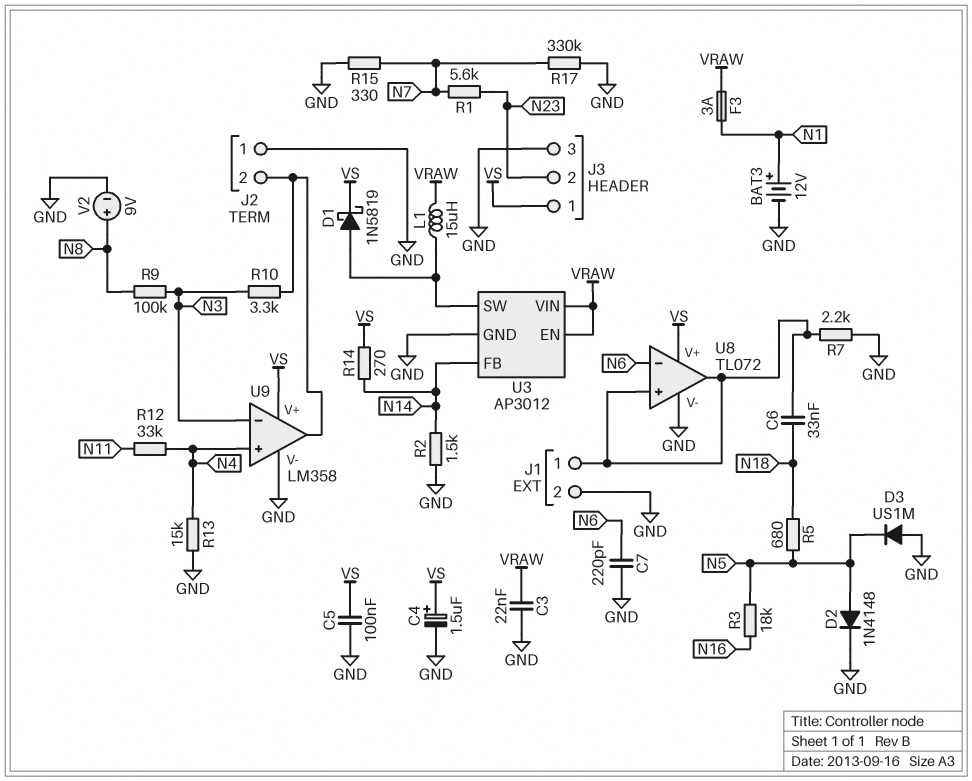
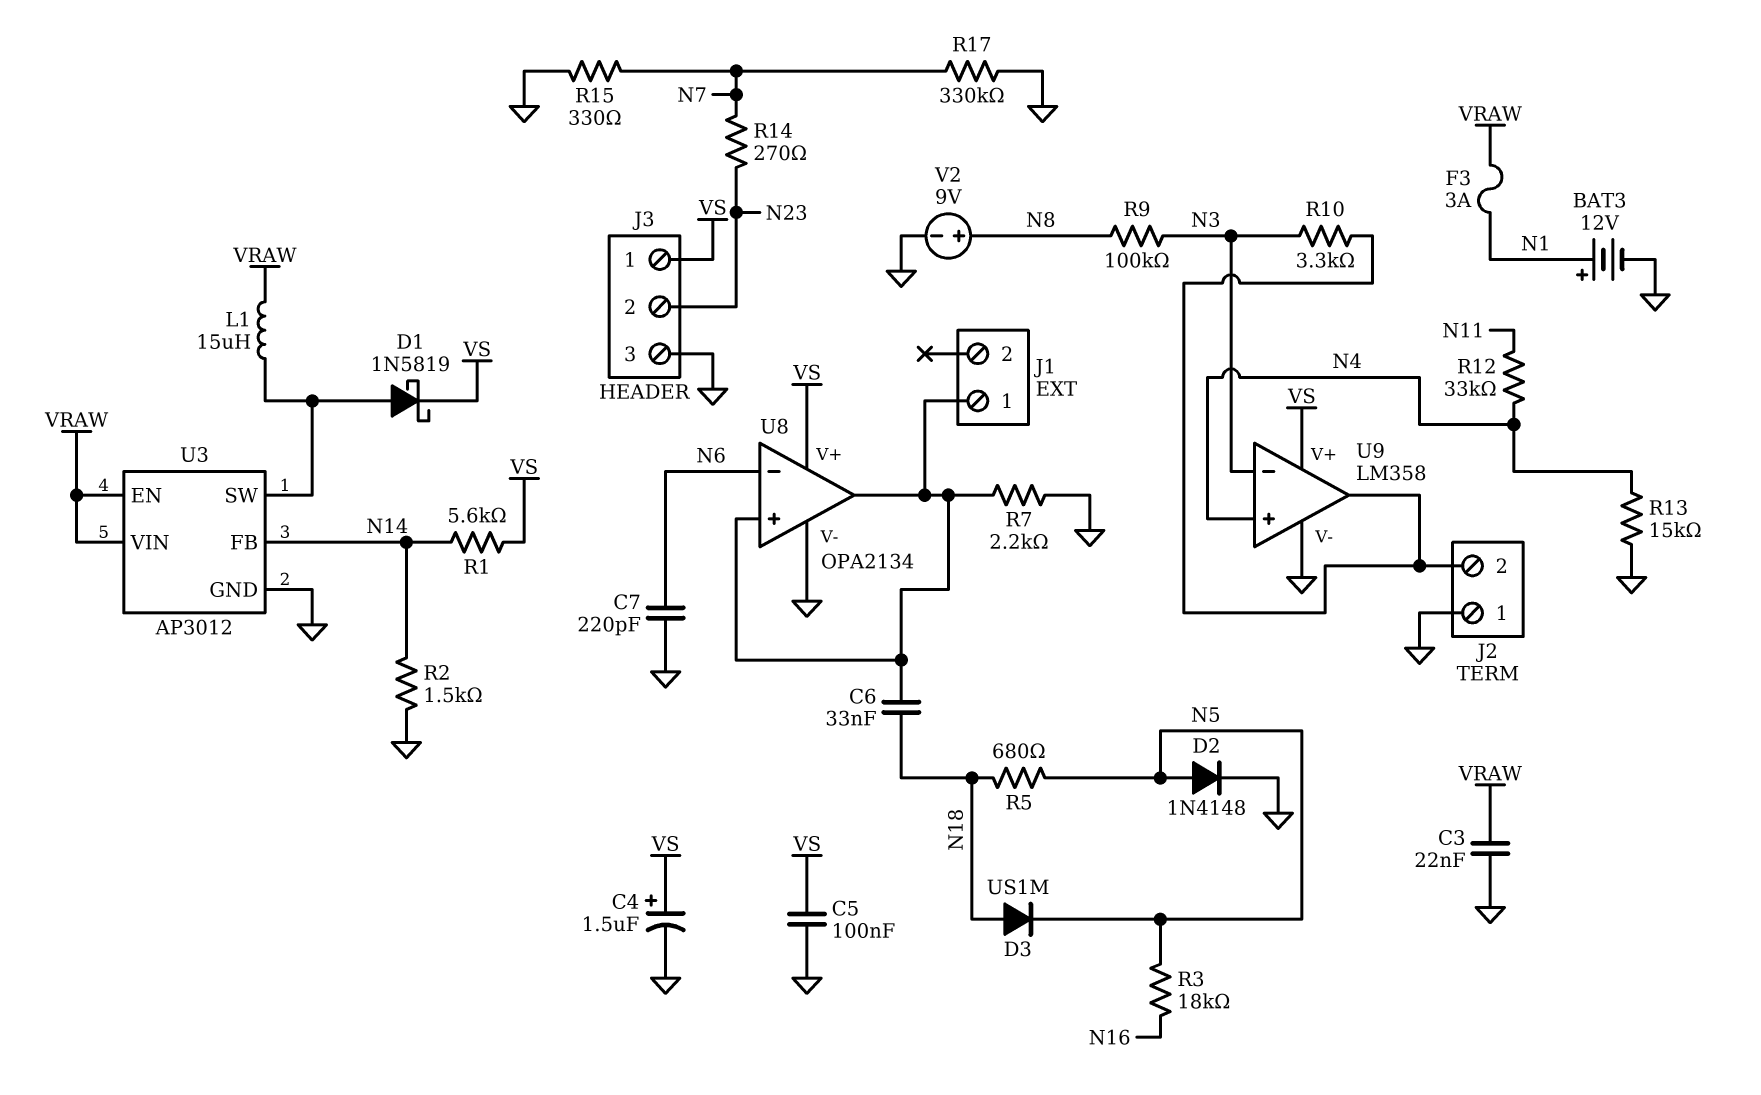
D3: diode US1M (A GND, K N5) -> diode US1M (A N18, K N5)
J1 pin 2: GND -> none
R1: 5.6k (N7, N23) -> 5.6k (N14, VS)
R14: 270 (N14, VS) -> 270 (N7, N23)
U8: TL072 -> OPA2134

